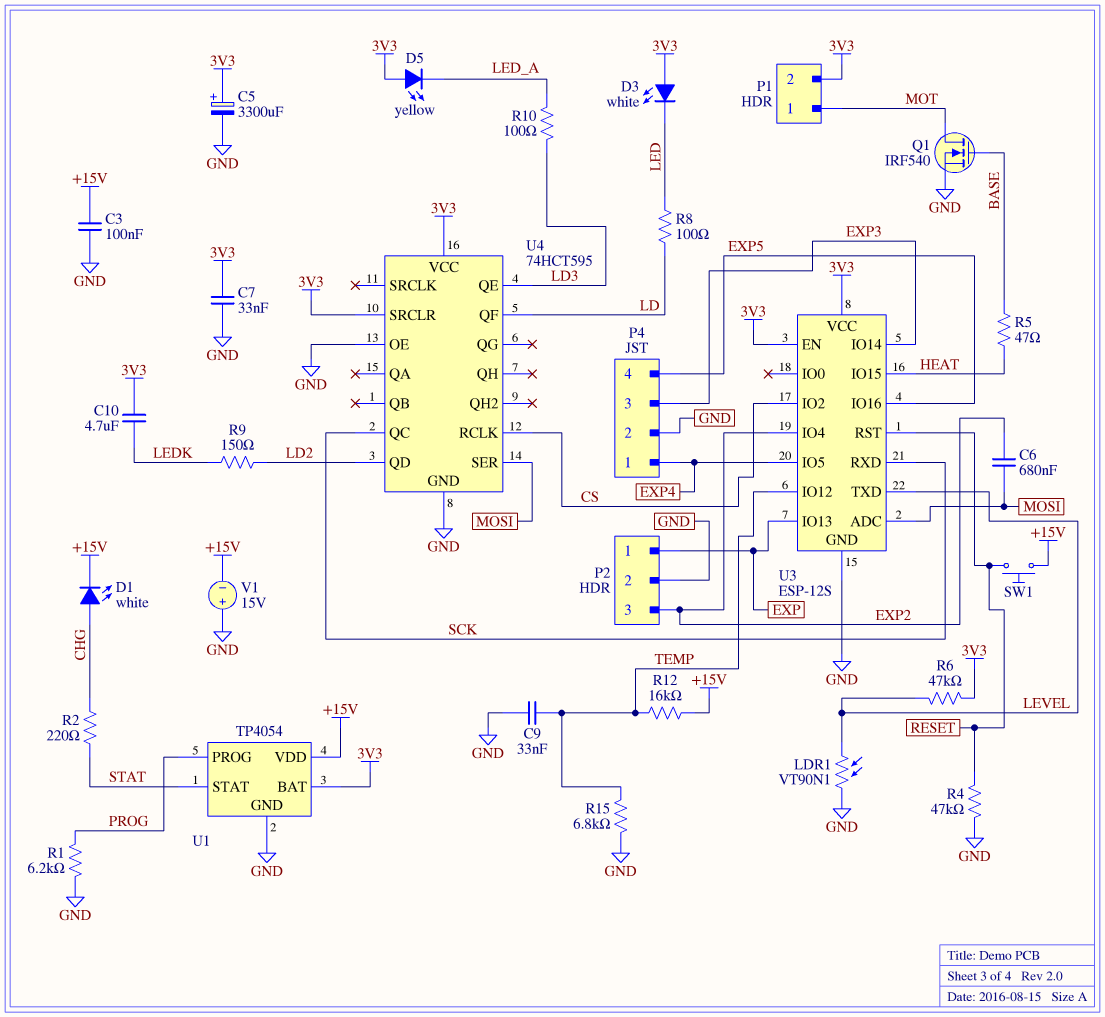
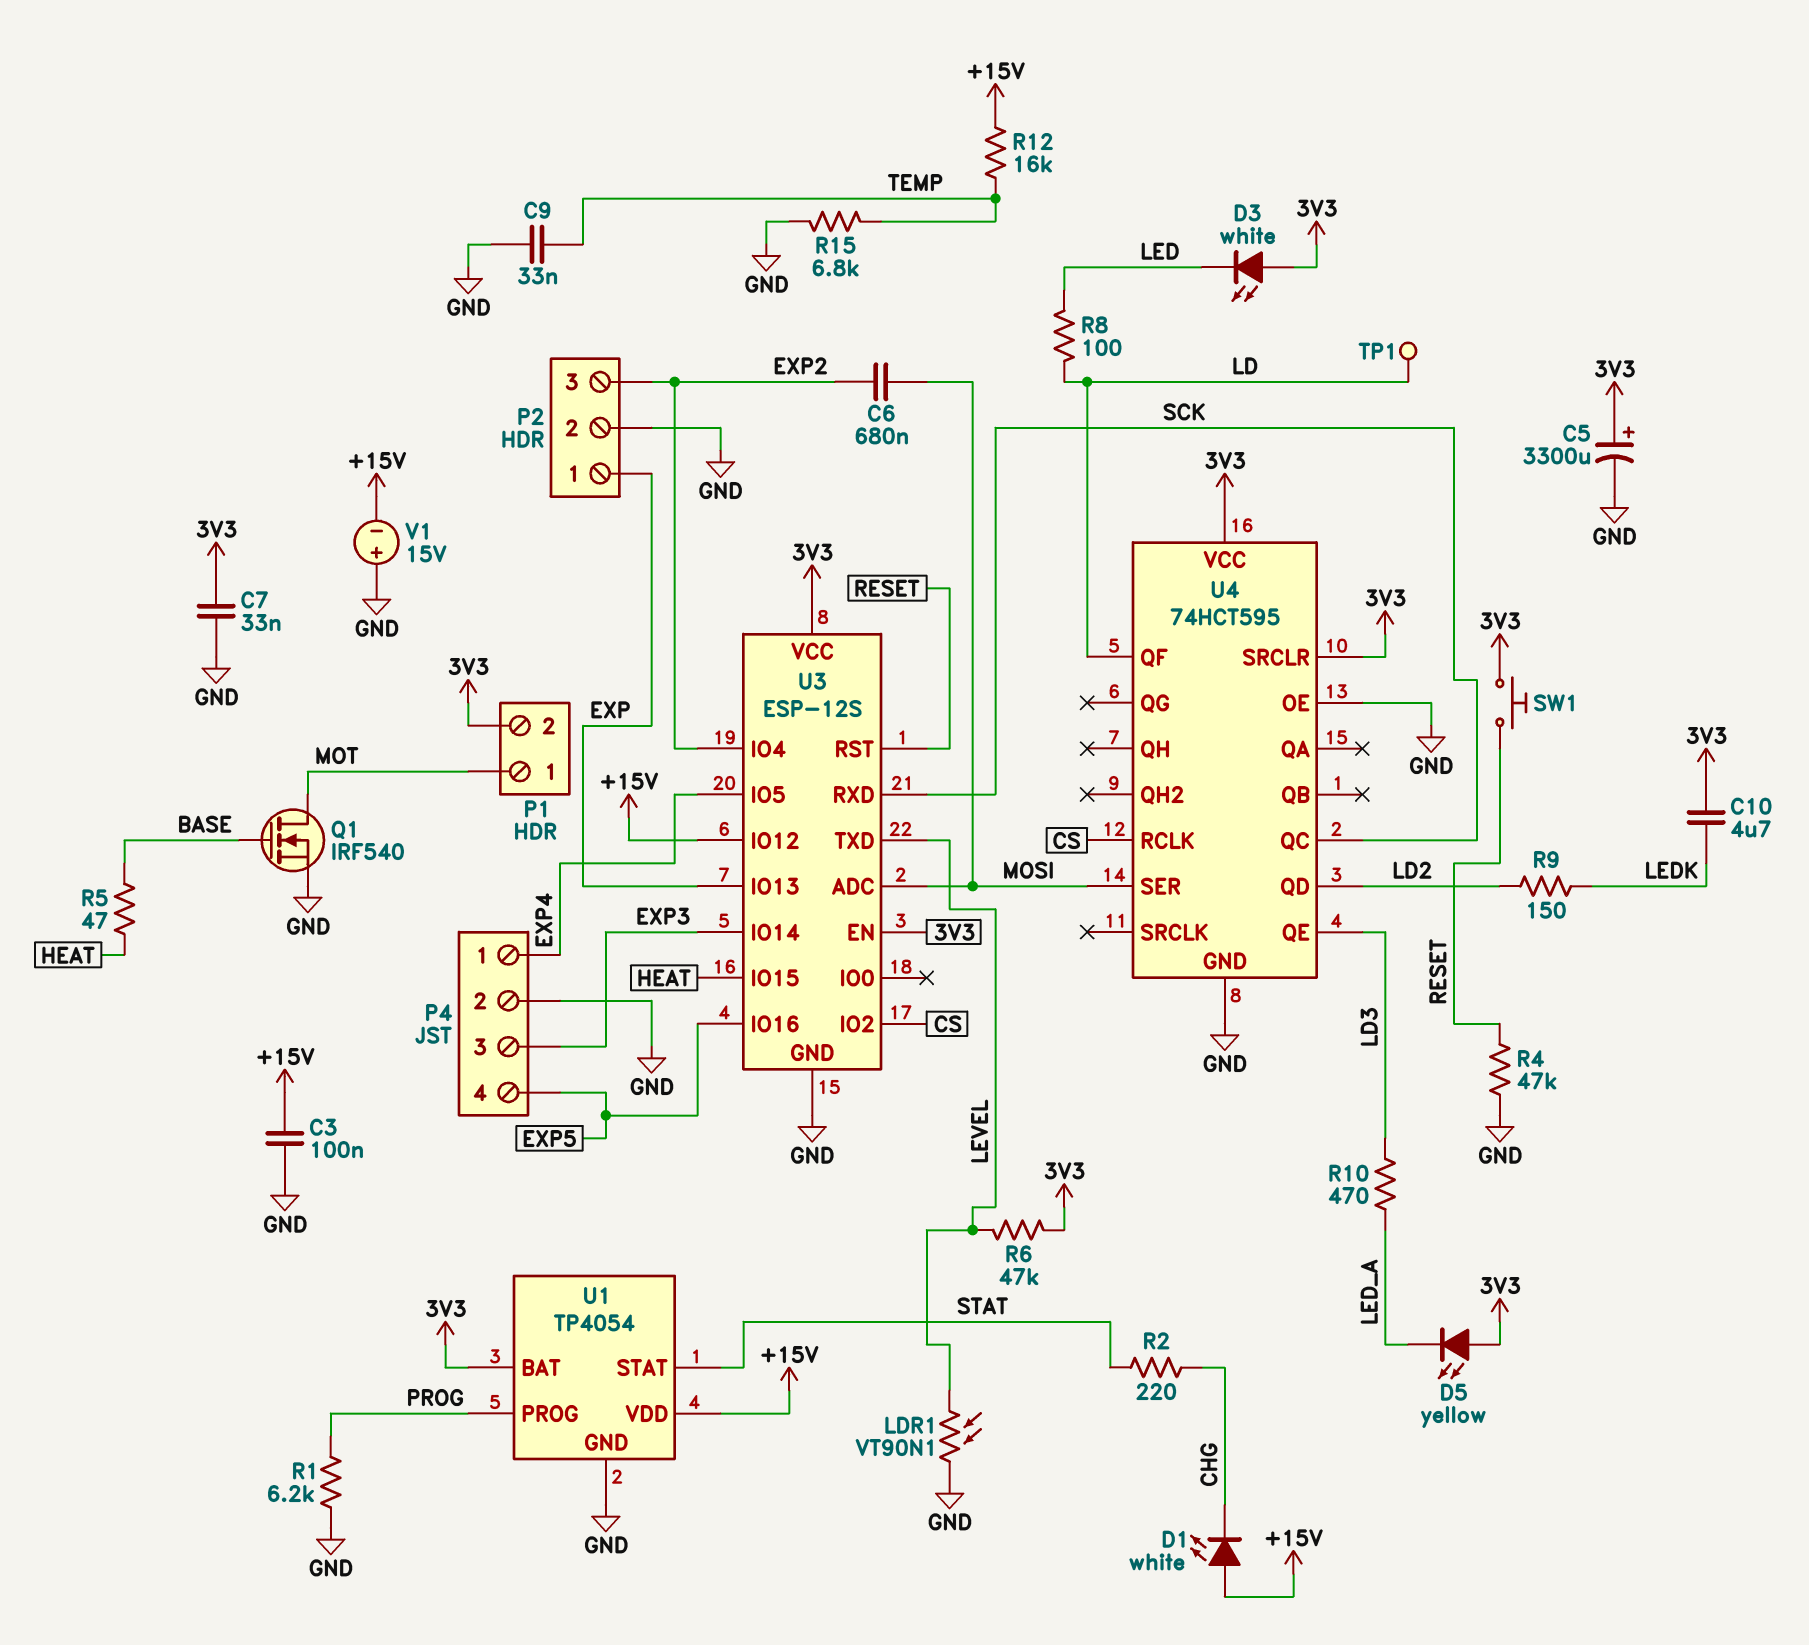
D1: LED white (A CHG, K +15V) -> LED white (A +15V, K CHG)
R10: 100 (LD3, LED_A) -> 470 (LD3, LED_A)
SW1: button (+15V, RESET) -> button (3V3, RESET)
TP1: none -> test point (LD)
U3 pin IO12: TEMP -> +15V

